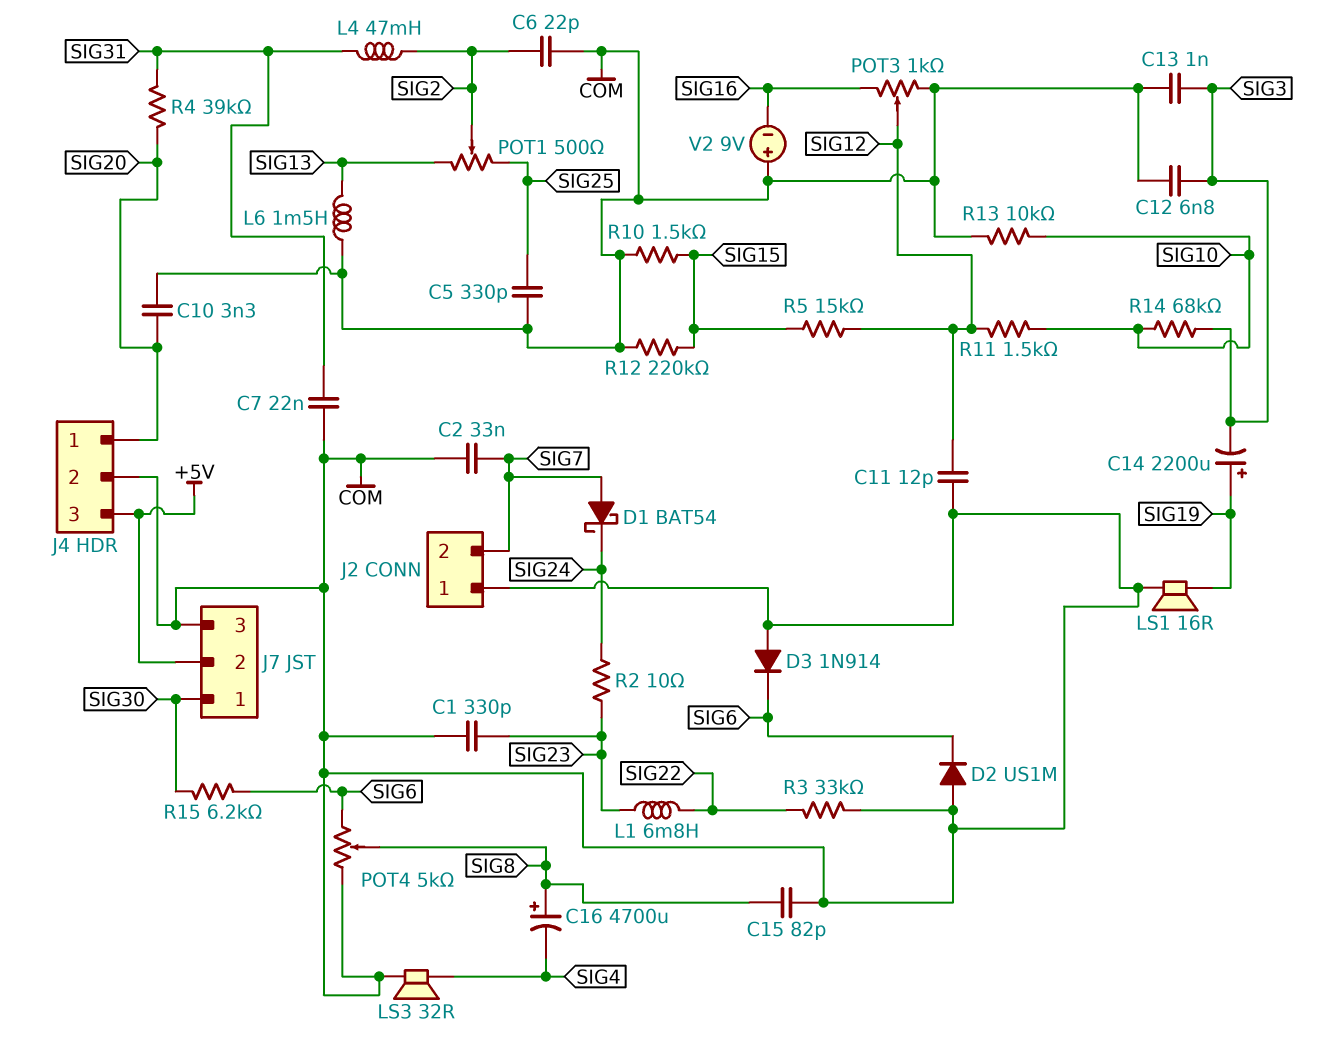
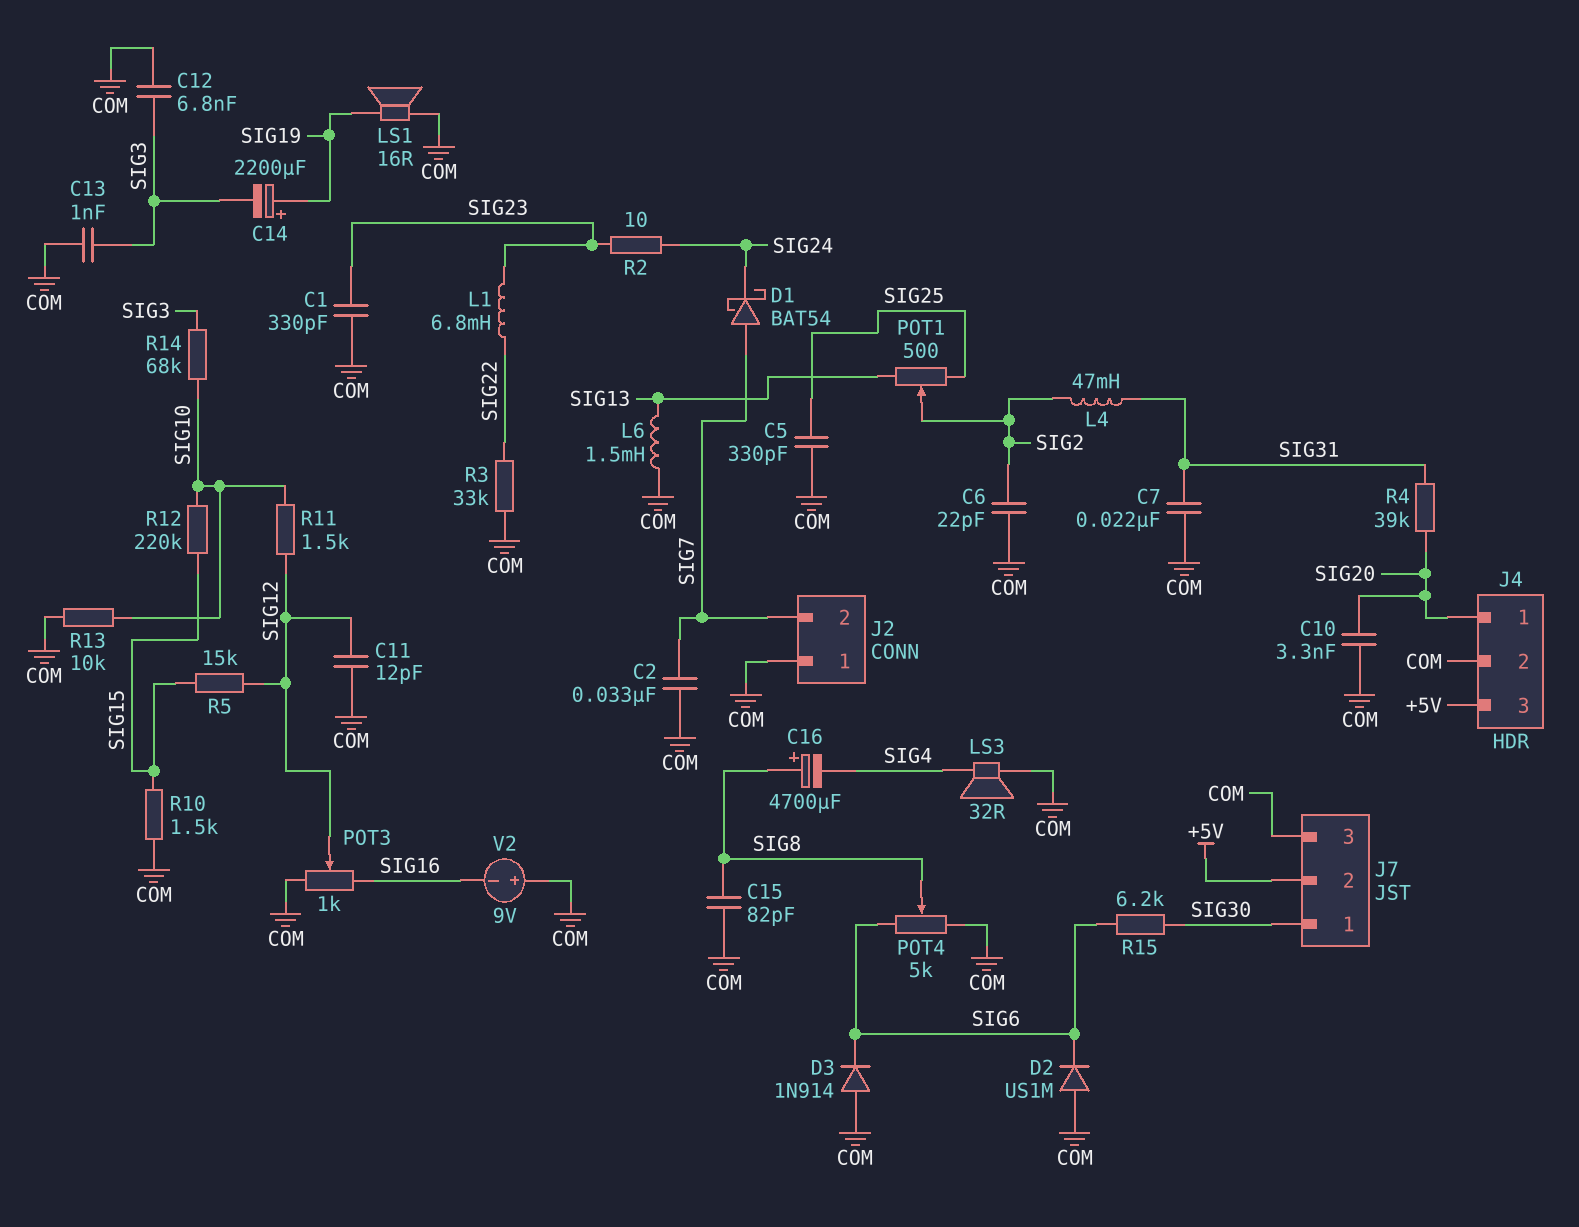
R12: 220k (COM, SIG15) -> 220k (SIG10, SIG15)

